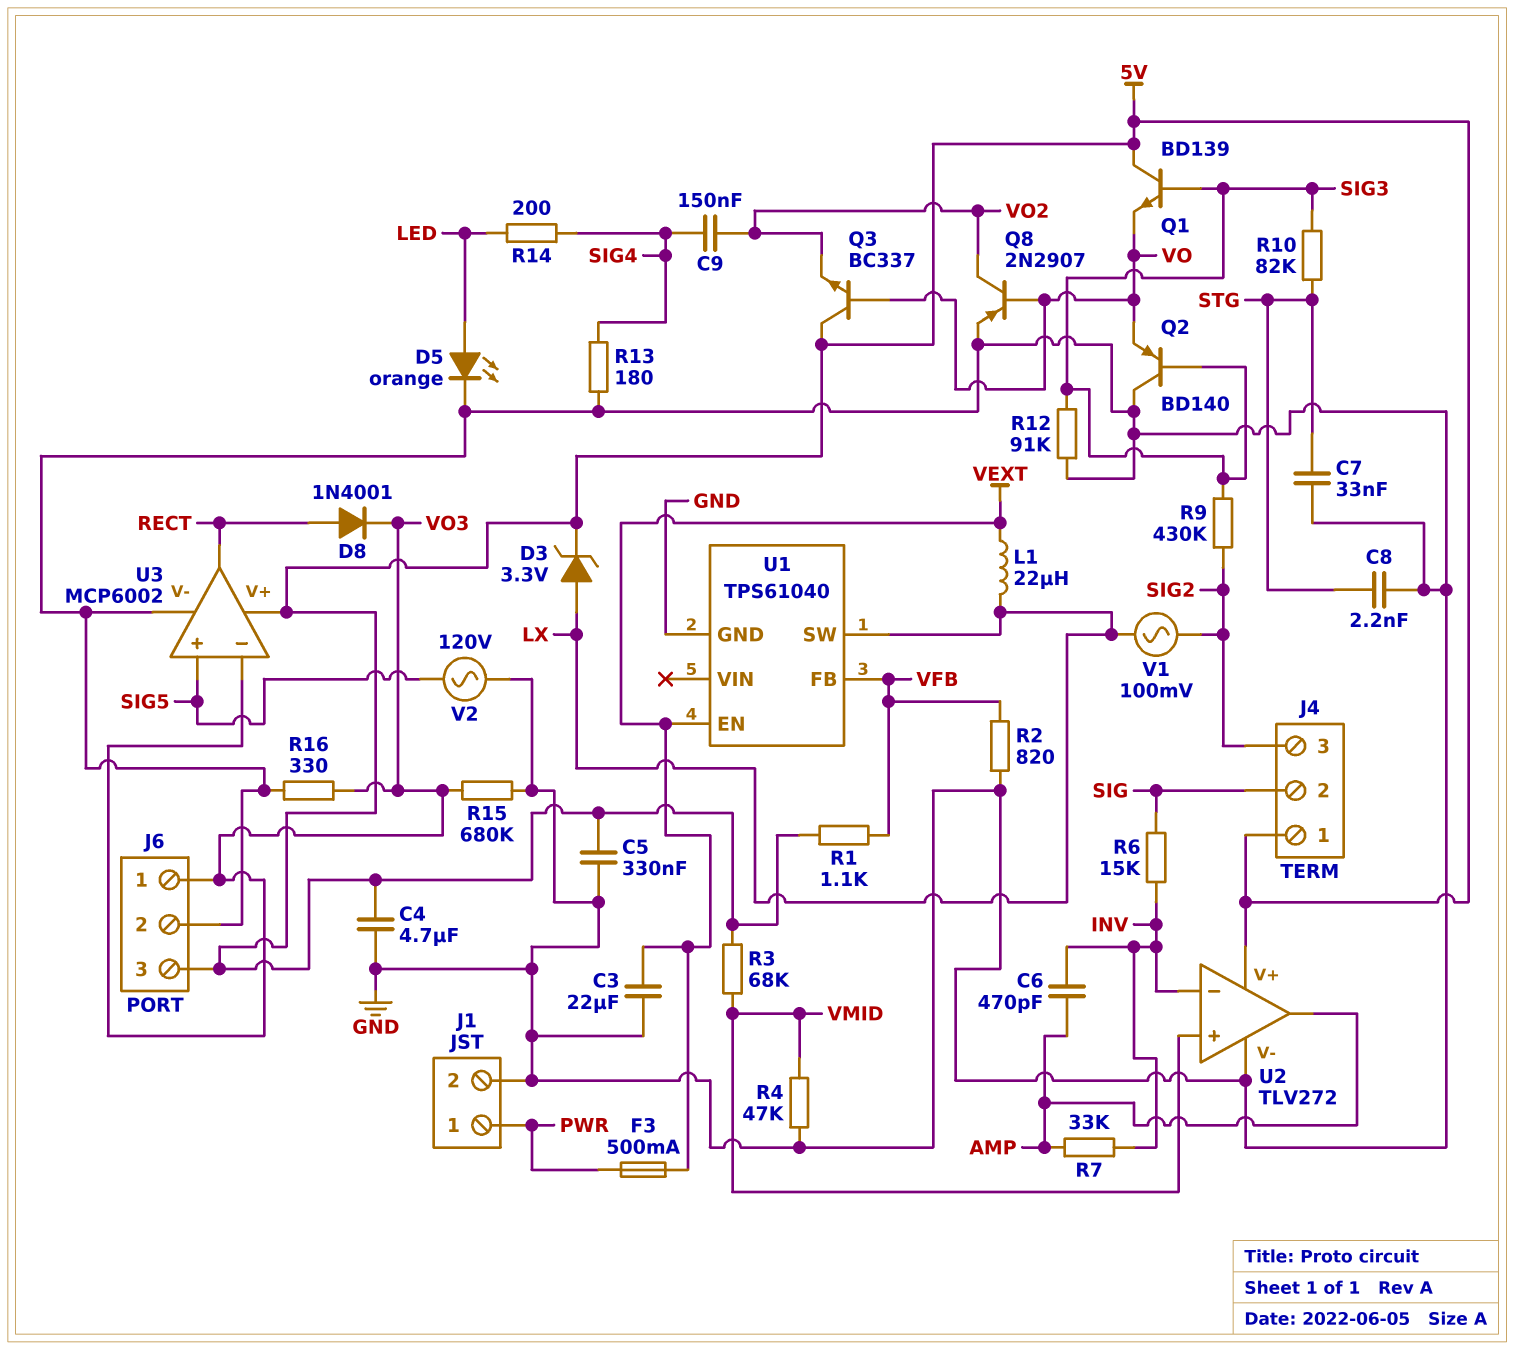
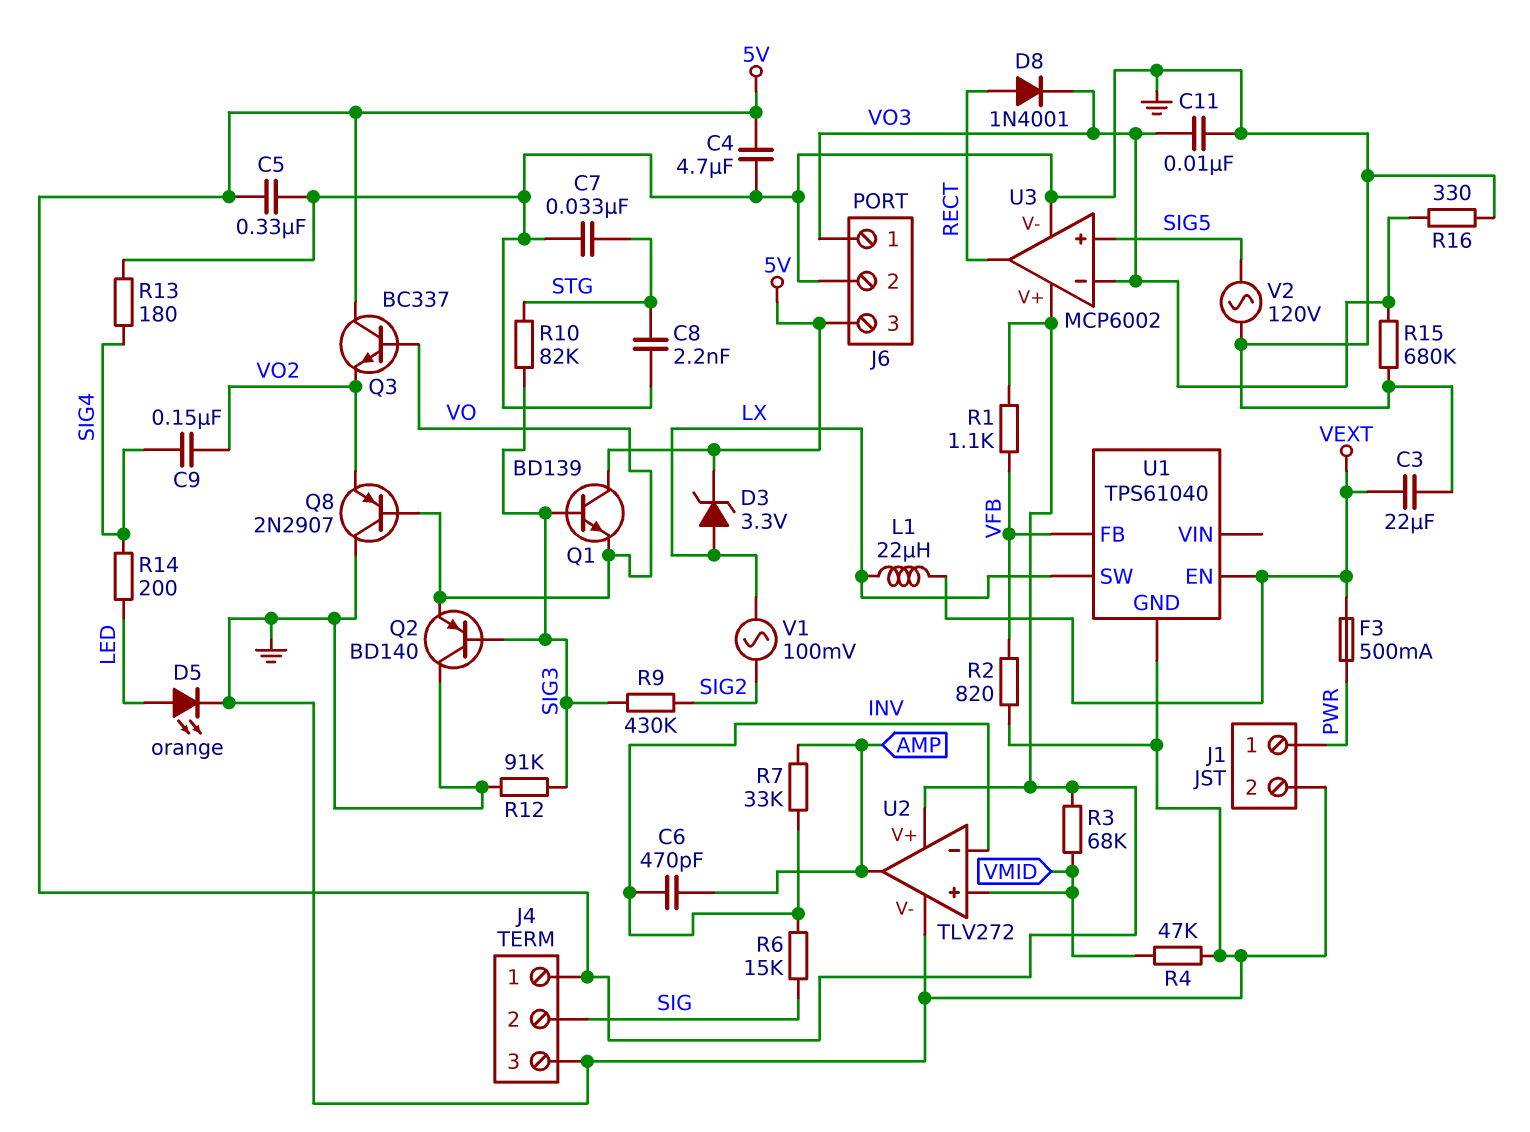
C11: none -> 10nF (GND, VO3)
J4 pin 3: SIG2 -> GND
Q8: PNP 2N2907 (B VO, C VO2, E GND) -> PNP 2N2907 (B VO, C GND, E VO2)

